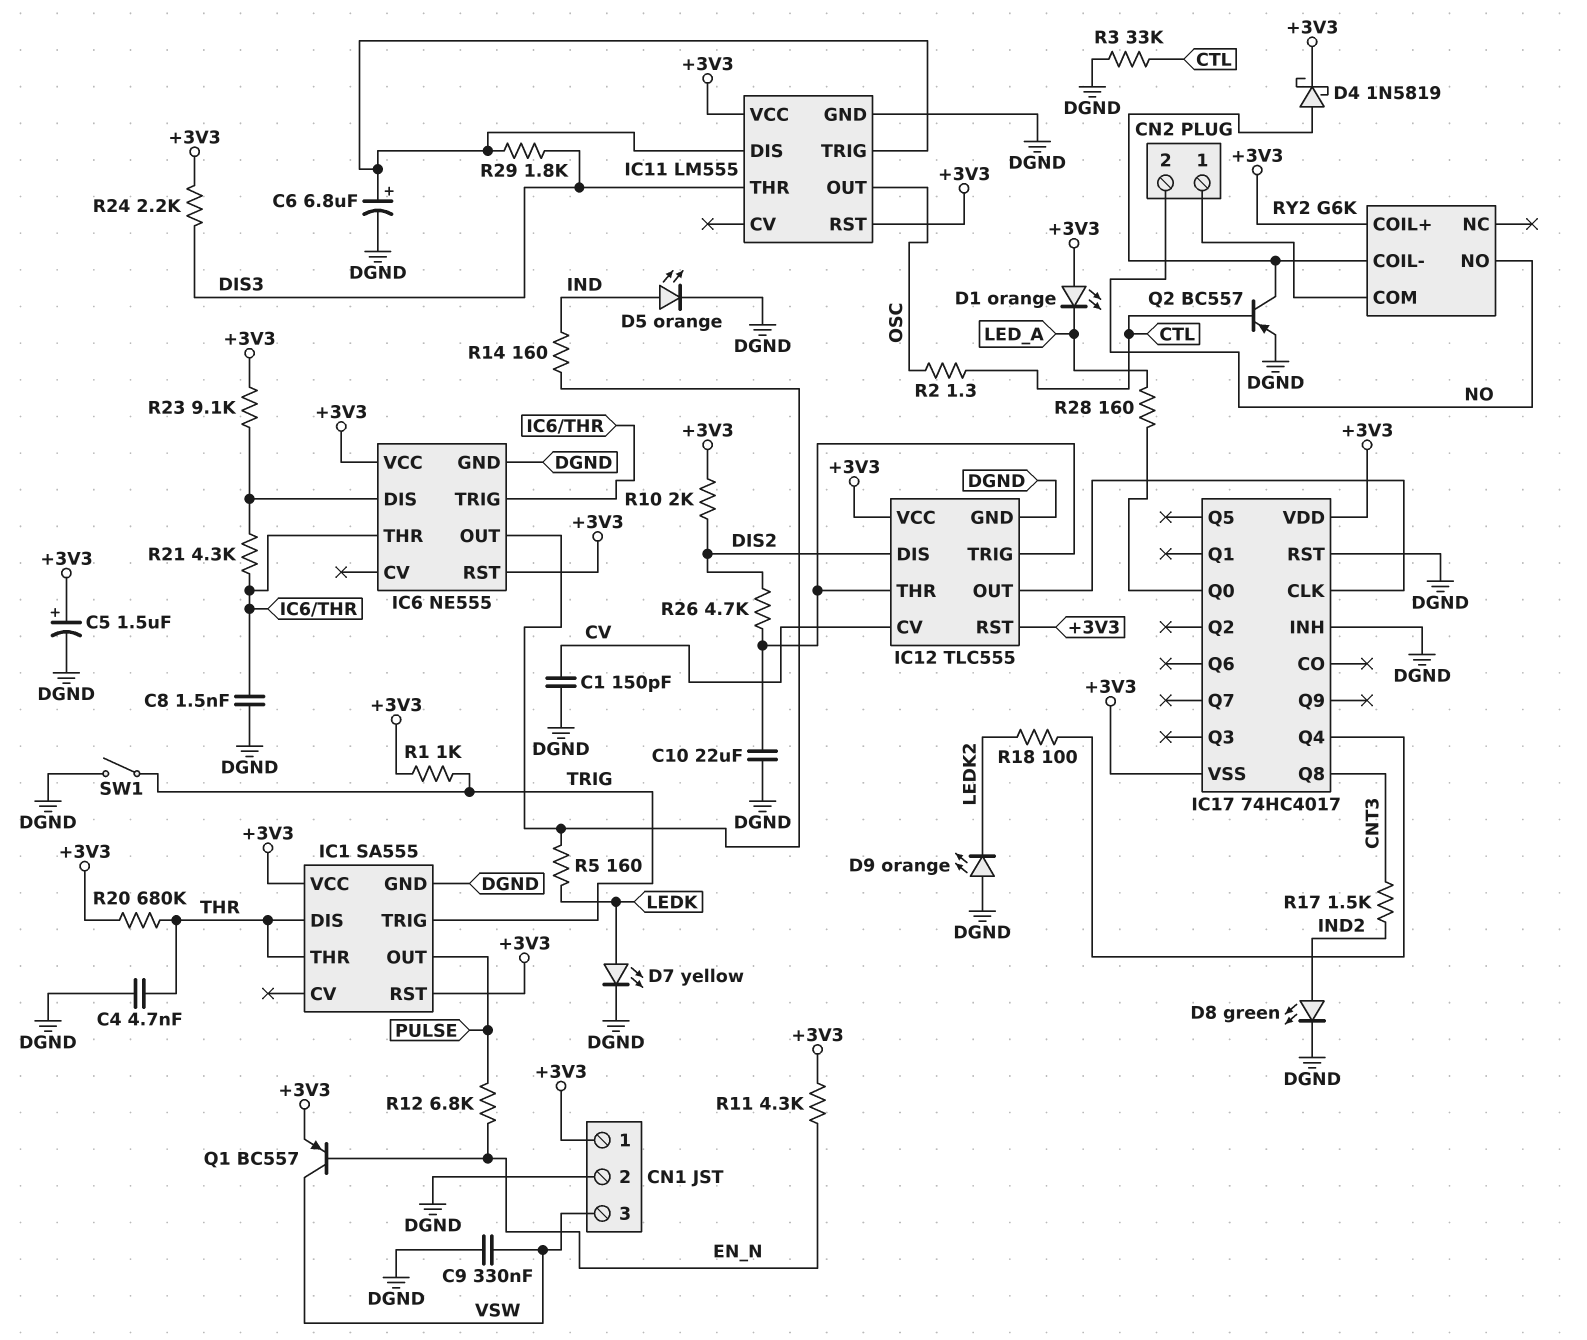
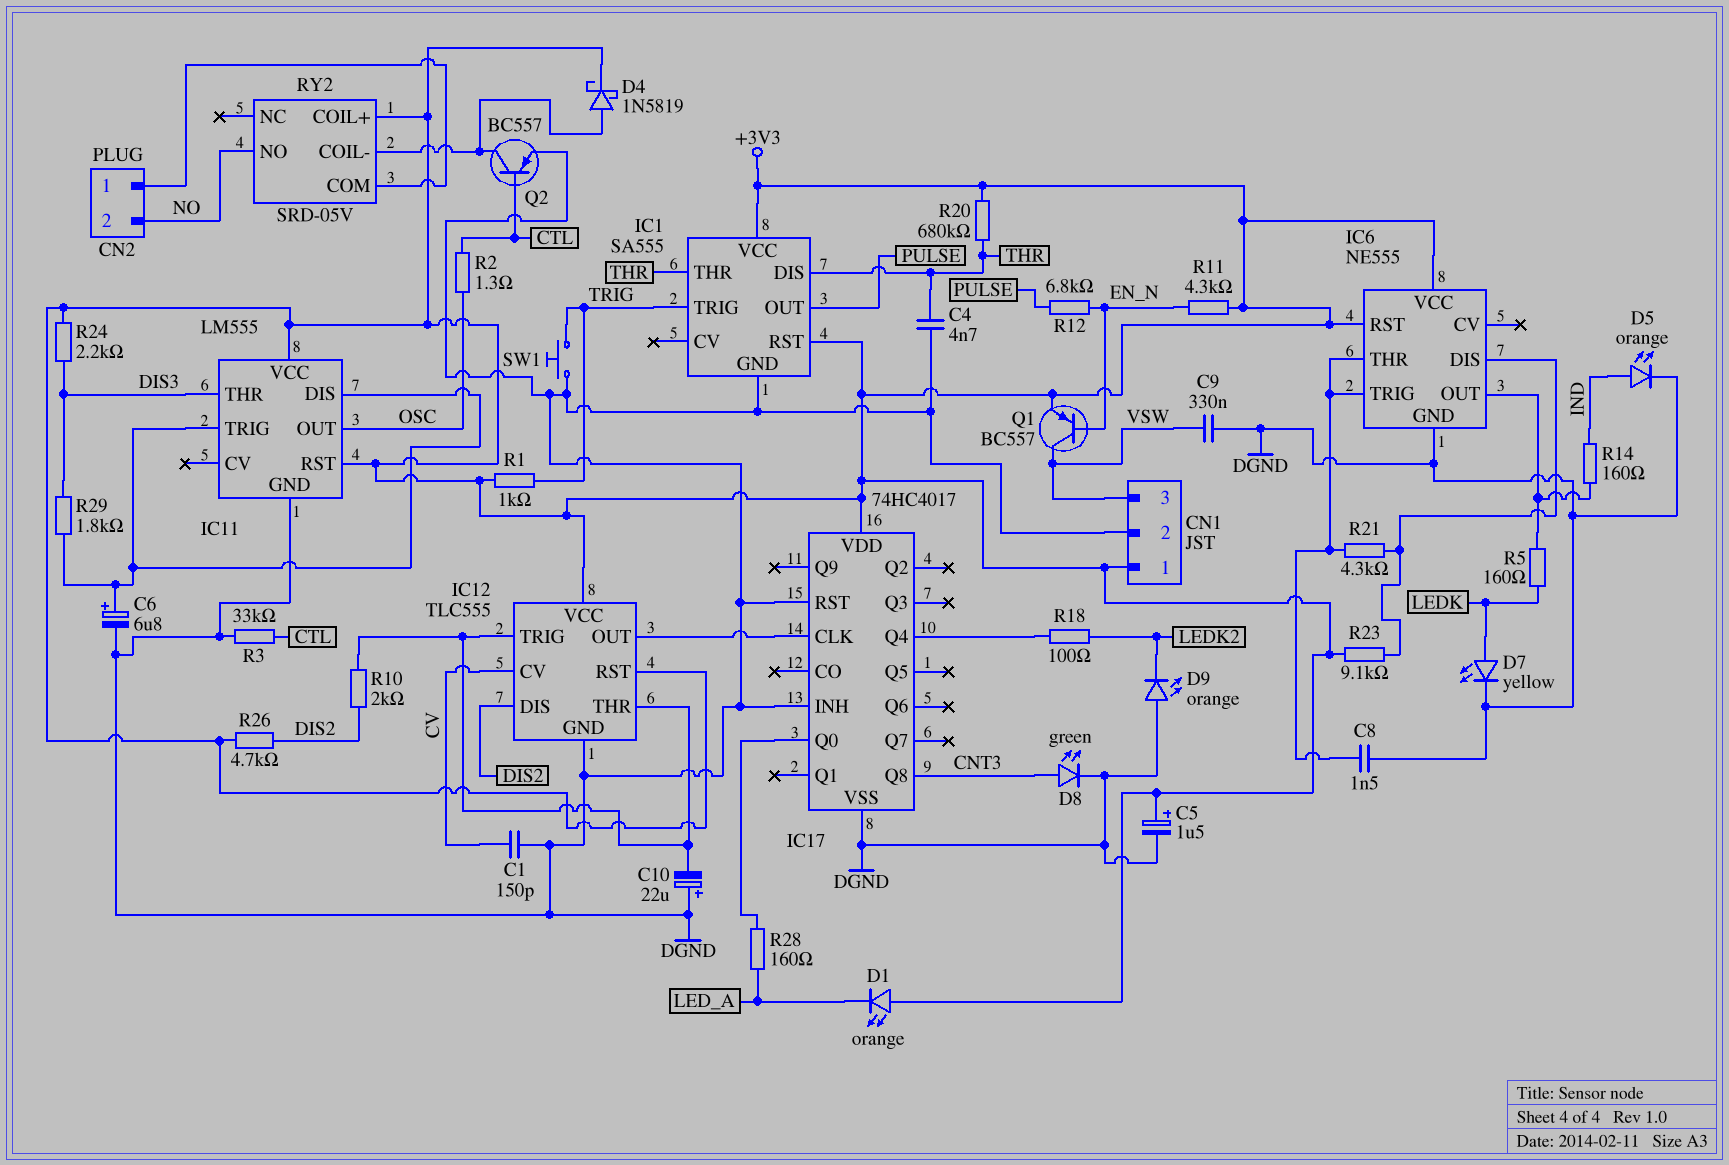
C10: 22uF (DGND, IC12/THR) -> 22uF (plus DGND, minus IC12/THR)
D8: LED green (A IND2, K DGND) -> LED green (A CNT3, K DGND)
IC17 pin VSS: +3V3 -> DGND
R10: 2k (+3V3, DIS2) -> 2k (DIS2, IC12/THR)
R17: 1.5k (CNT3, IND2) -> none
R26: 4.7k (DIS2, IC12/THR) -> 4.7k (+3V3, DIS2)
RY2: G6K -> SRD-05V
SW1: switch (DGND, TRIG) -> button (DGND, TRIG)

